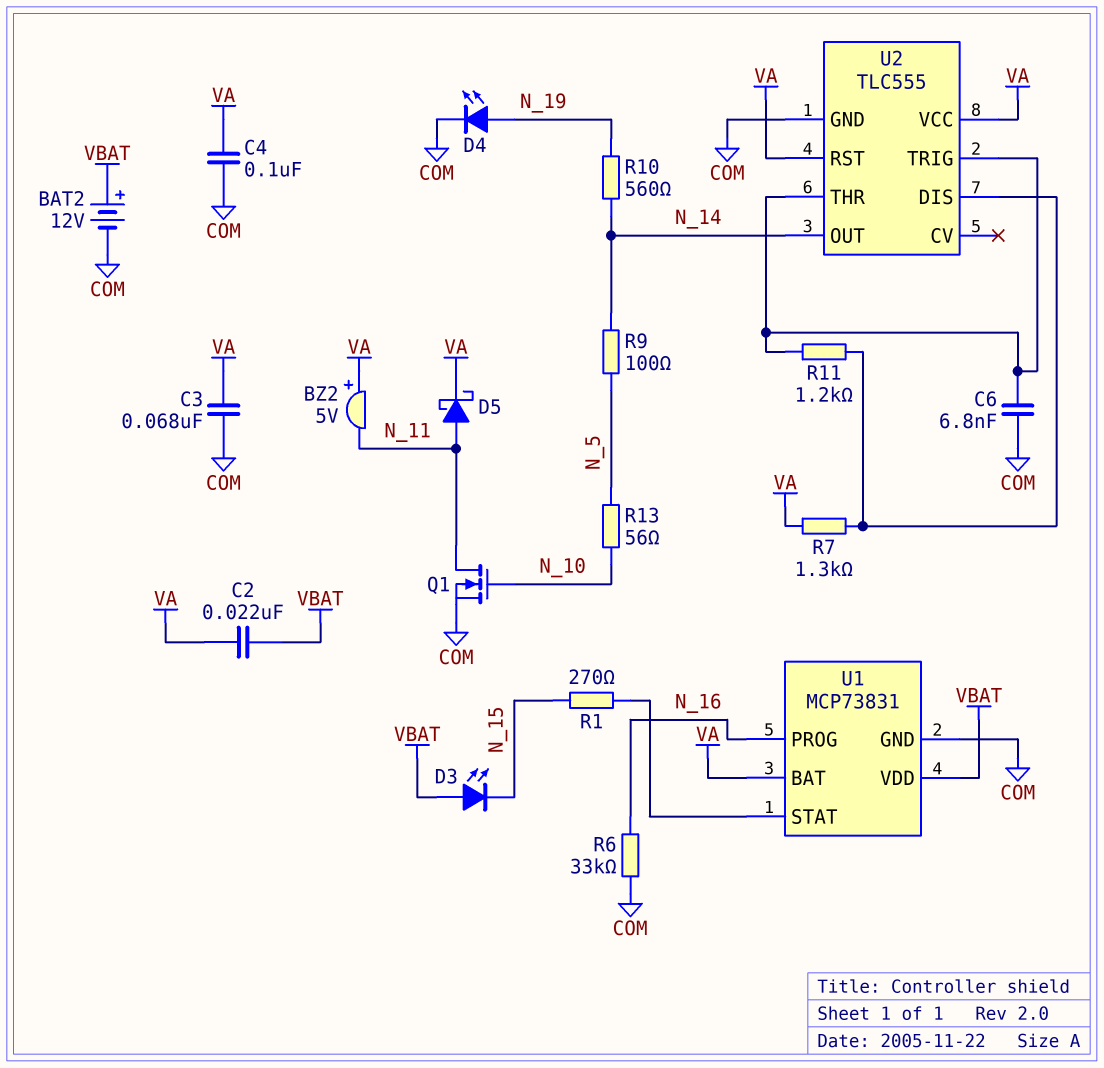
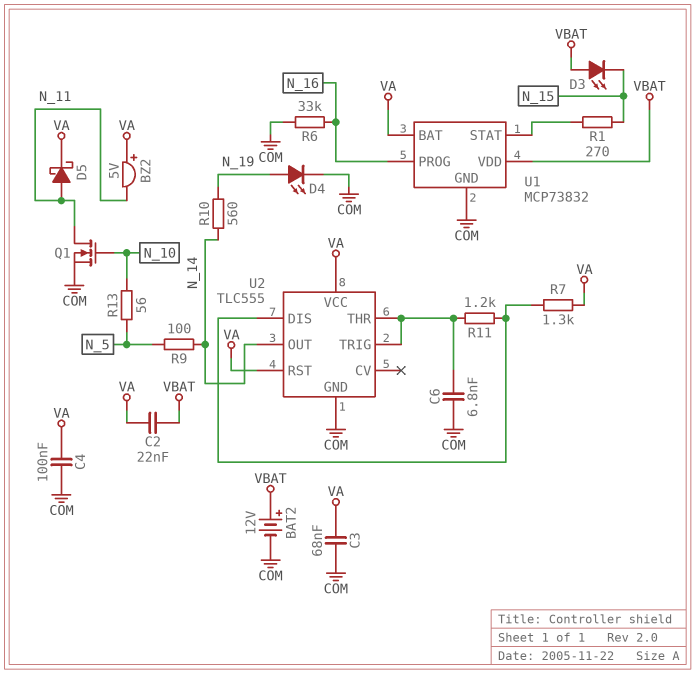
U1: MCP73831 -> MCP73832

